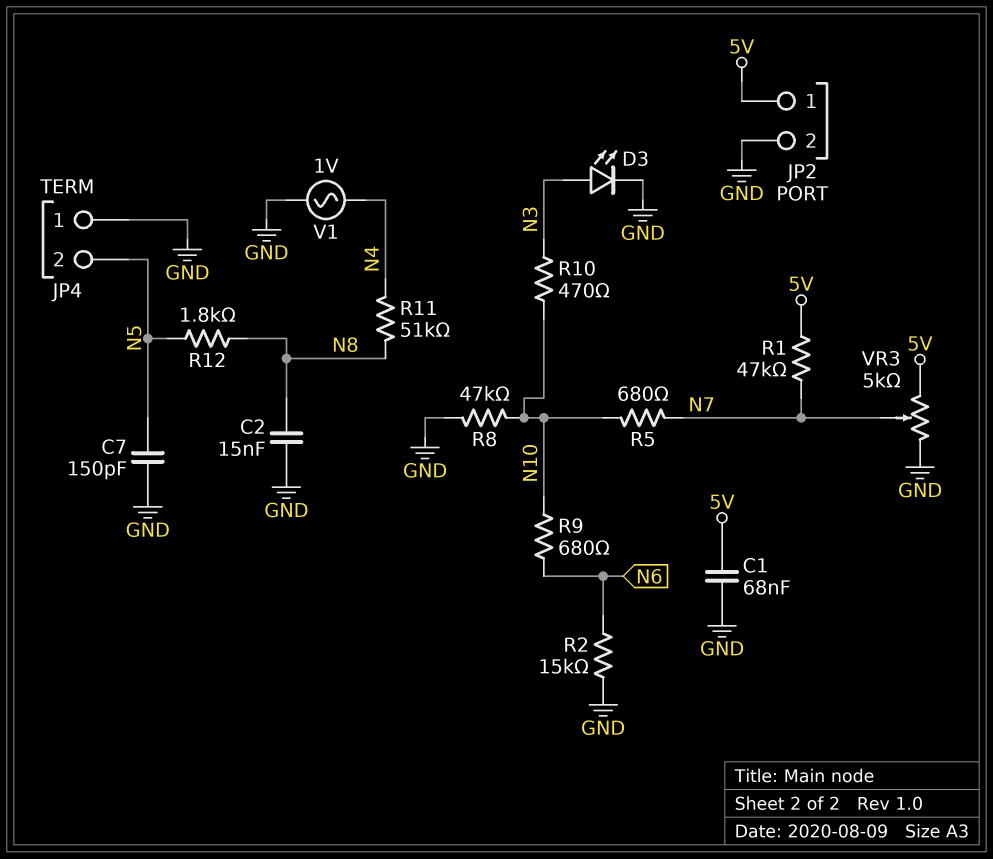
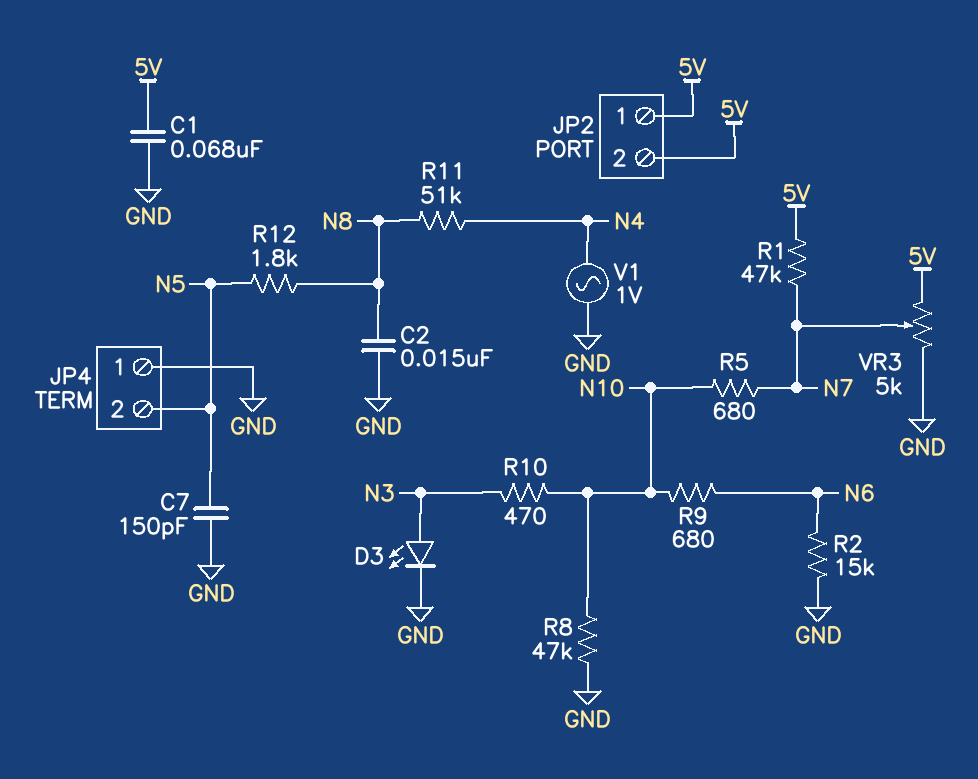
JP2 pin 2: GND -> 5V

